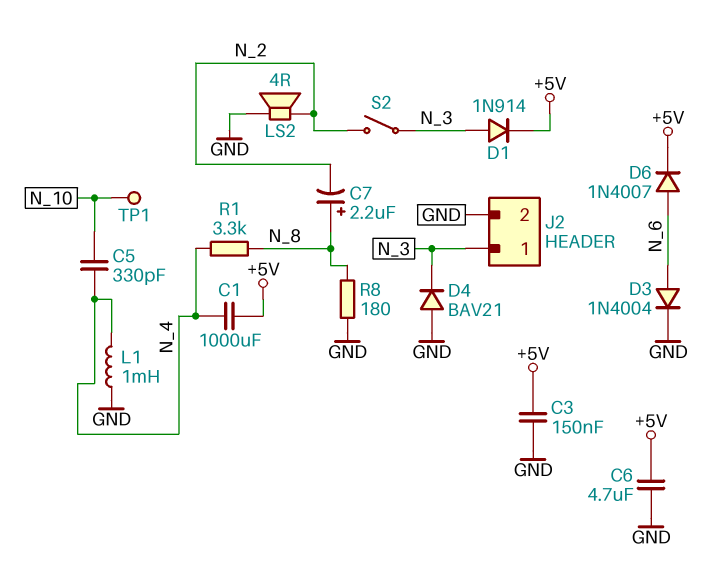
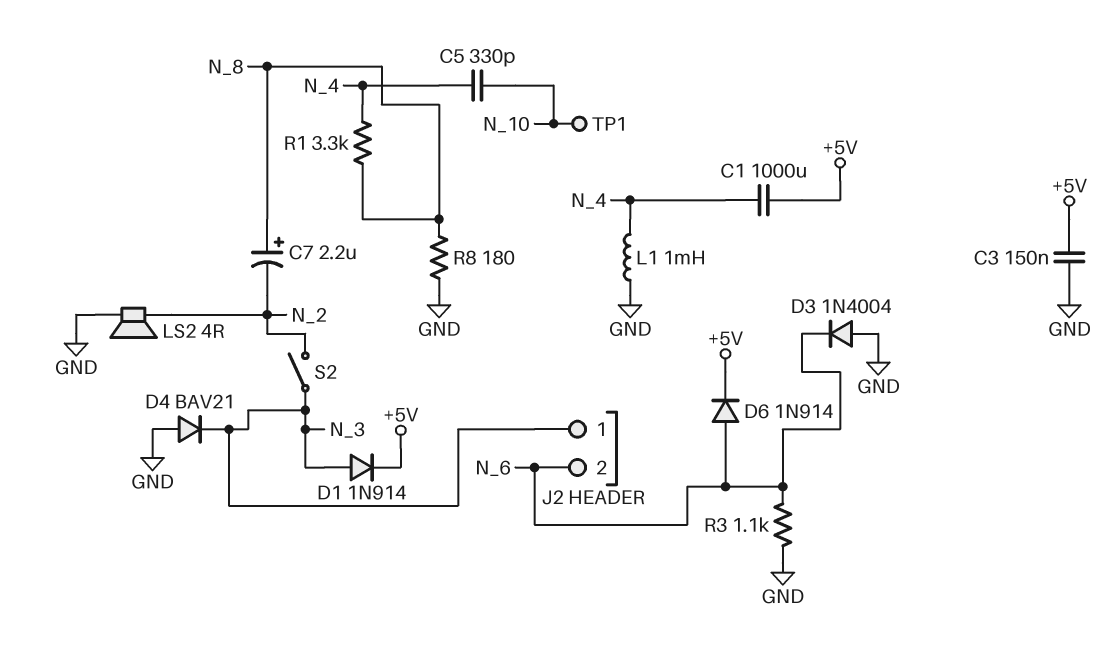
C6: 4.7uF (+5V, GND) -> none
D3: diode 1N4004 (A N_6, K GND) -> diode 1N4004 (A GND, K N_6)
D6: diode 1N4007 (A N_6, K +5V) -> diode 1N914 (A N_6, K +5V)
J2 pin 2: GND -> N_6
R3: none -> 1.1k (GND, N_6)

